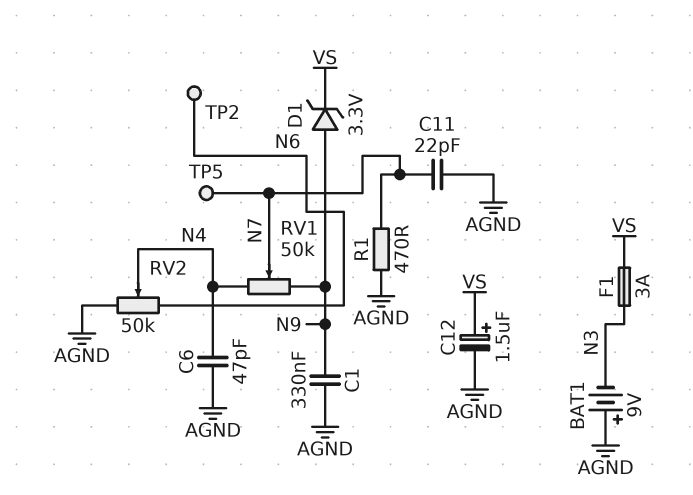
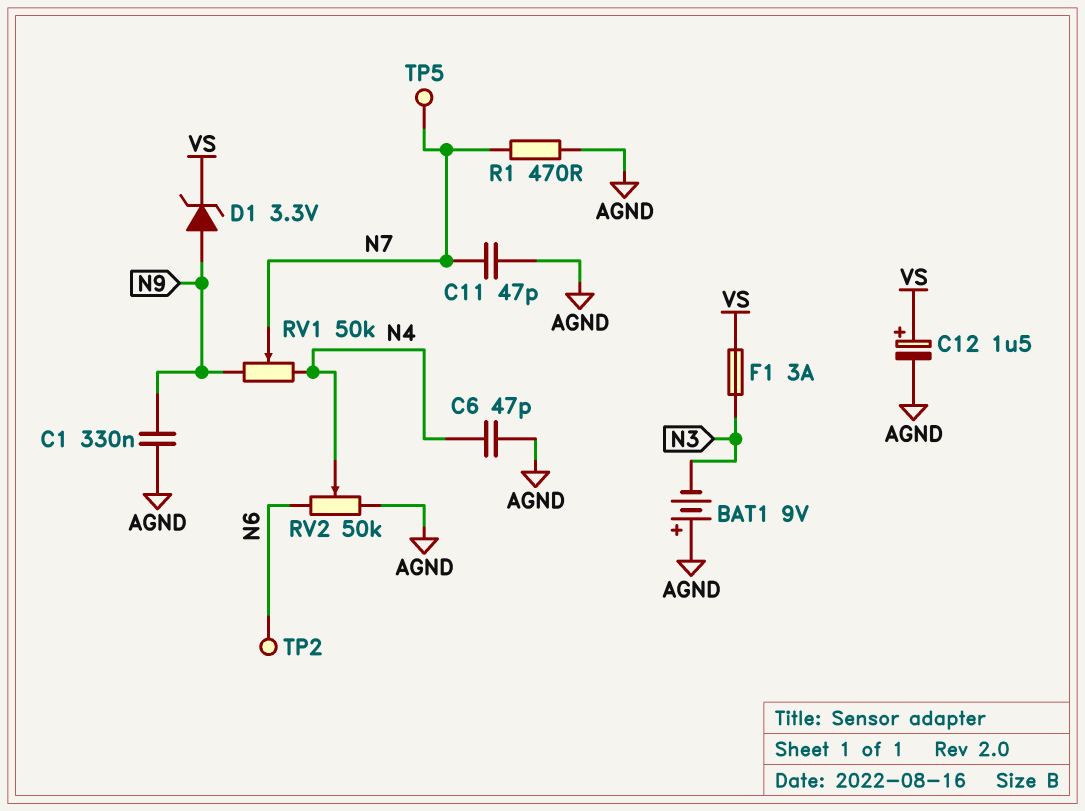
C11: 22pF (AGND, N7) -> 47pF (AGND, N7)

